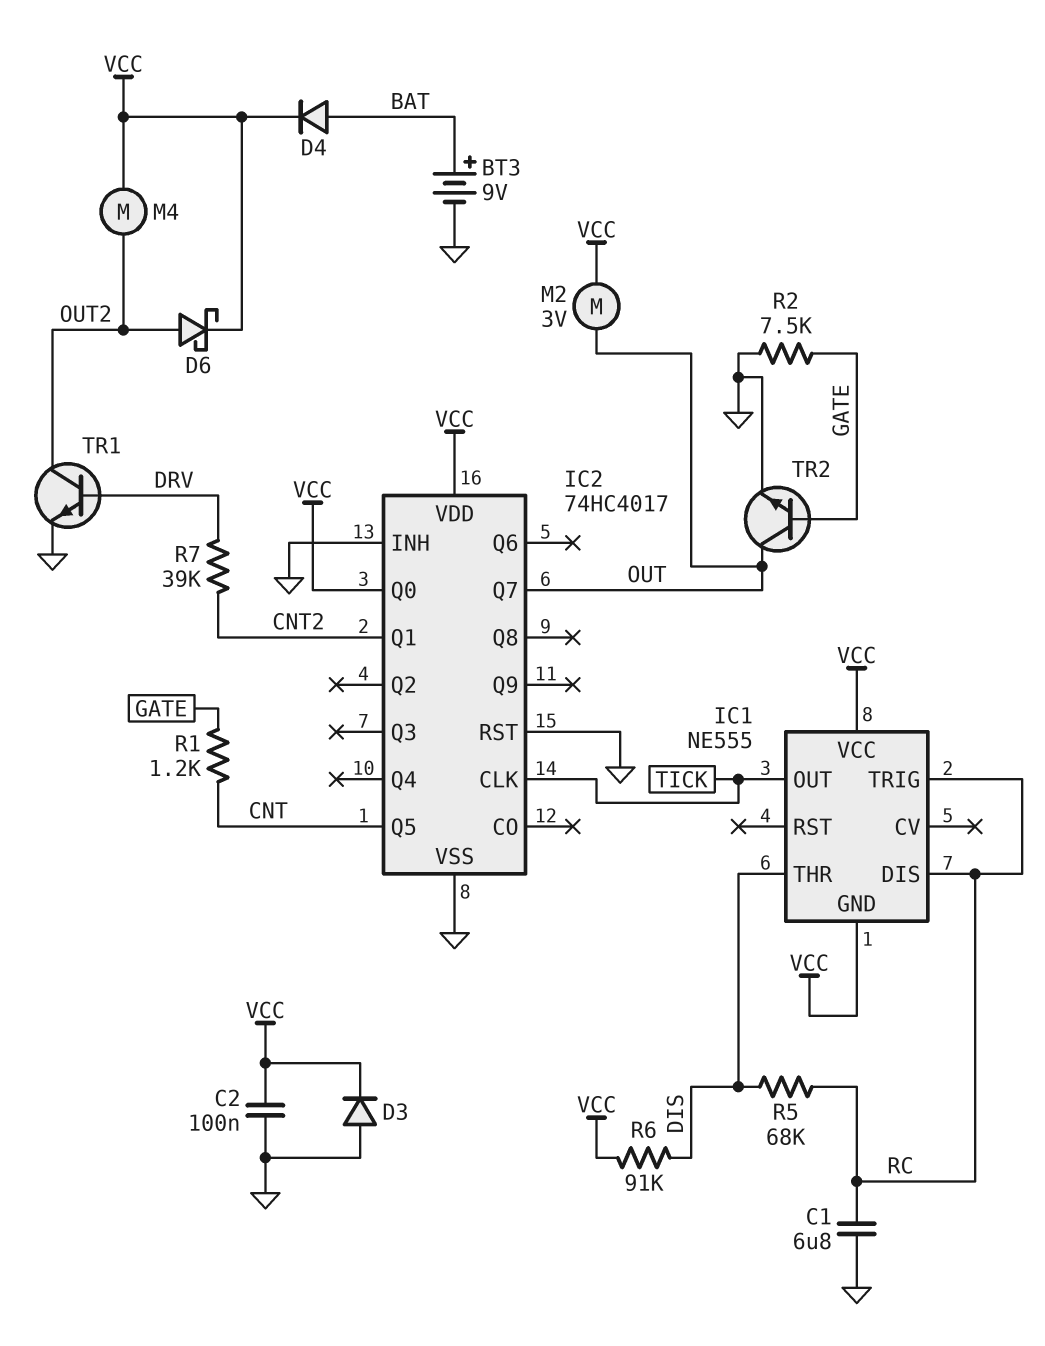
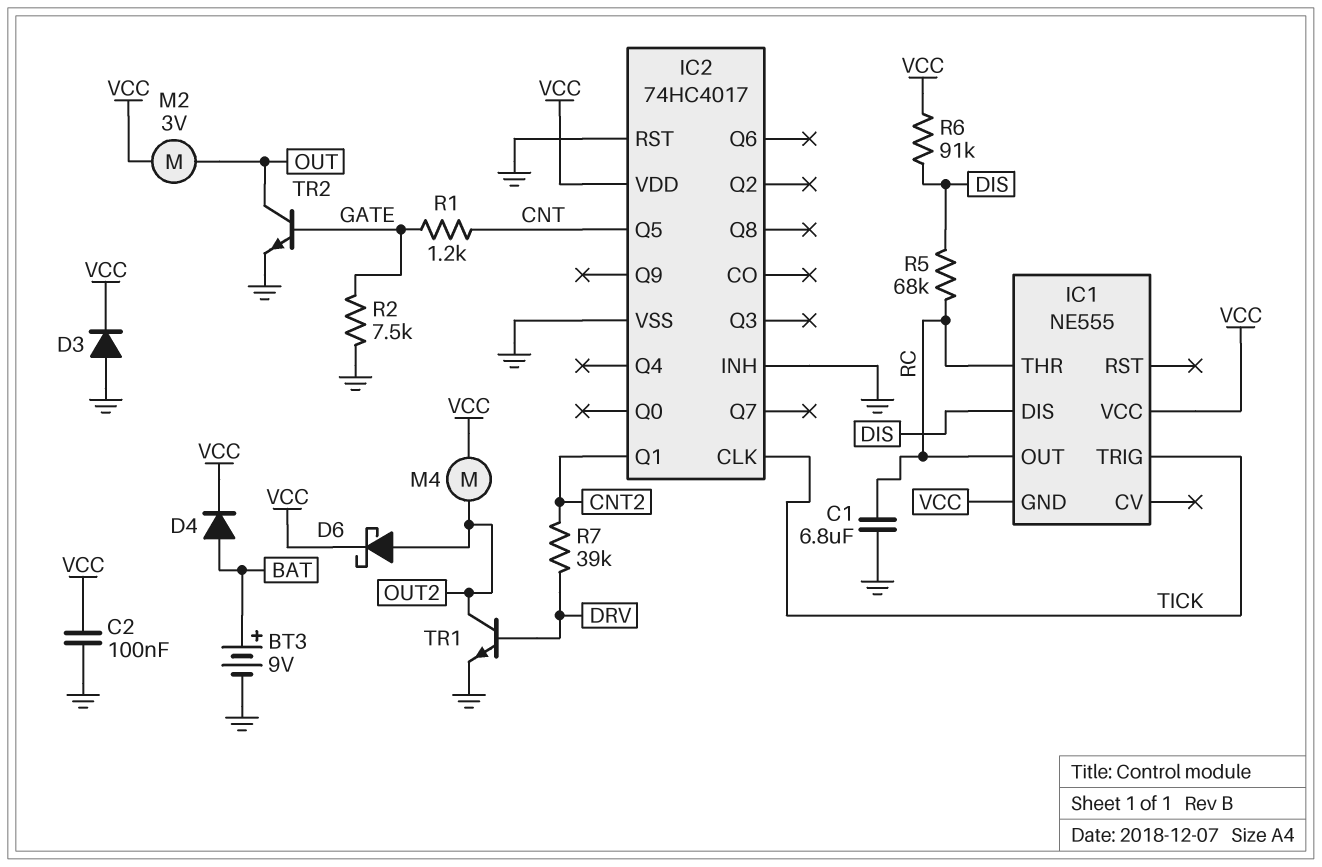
IC1 pin DIS: RC -> DIS
IC1 pin OUT: TICK -> RC
IC1 pin THR: DIS -> RC
IC1 pin TRIG: RC -> TICK
IC2 pin Q0: VCC -> none
IC2 pin Q7: OUT -> none

